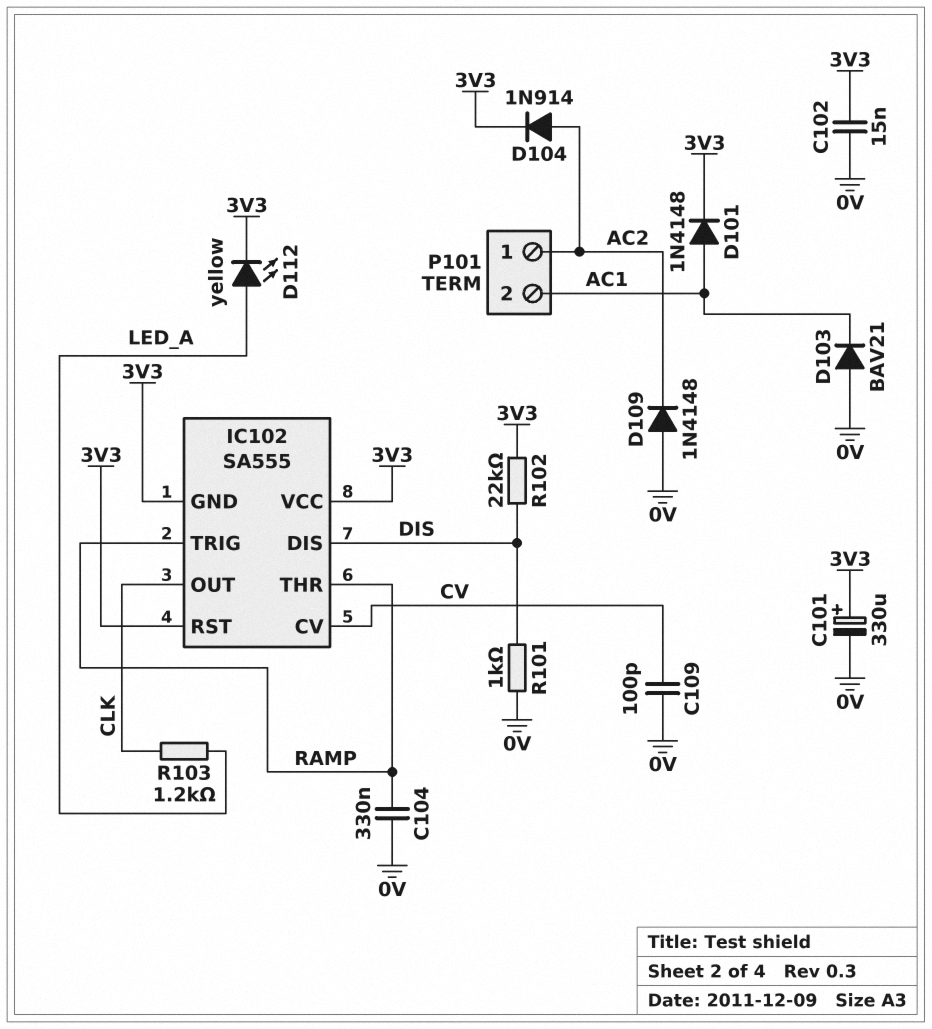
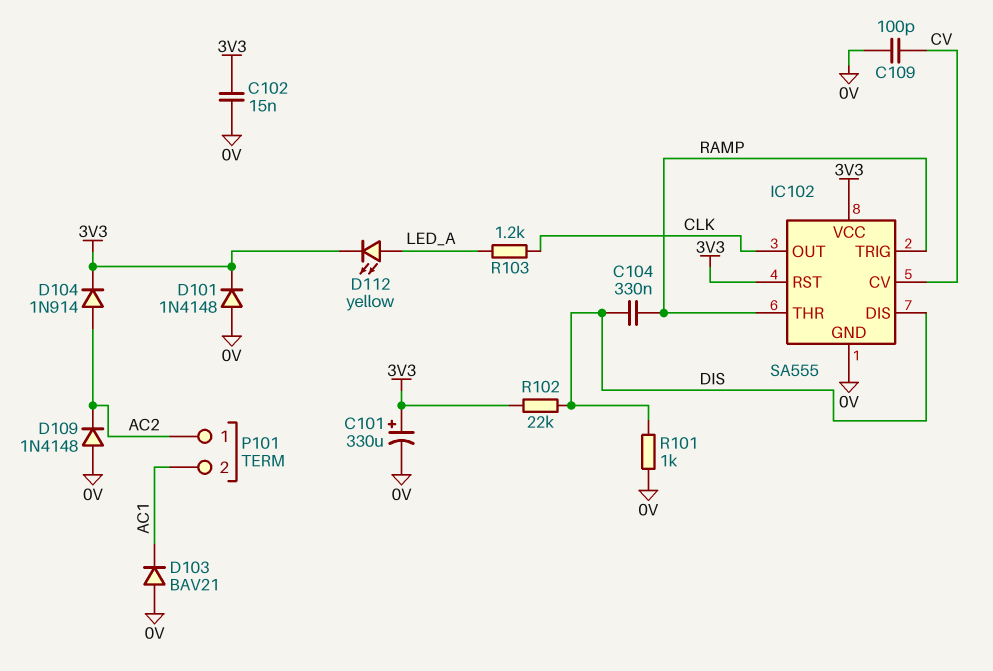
C104: 330nF (0V, RAMP) -> 330nF (DIS, RAMP)
D101: diode 1N4148 (A AC1, K 3V3) -> diode 1N4148 (A 0V, K 3V3)
IC102 pin GND: 3V3 -> 0V

